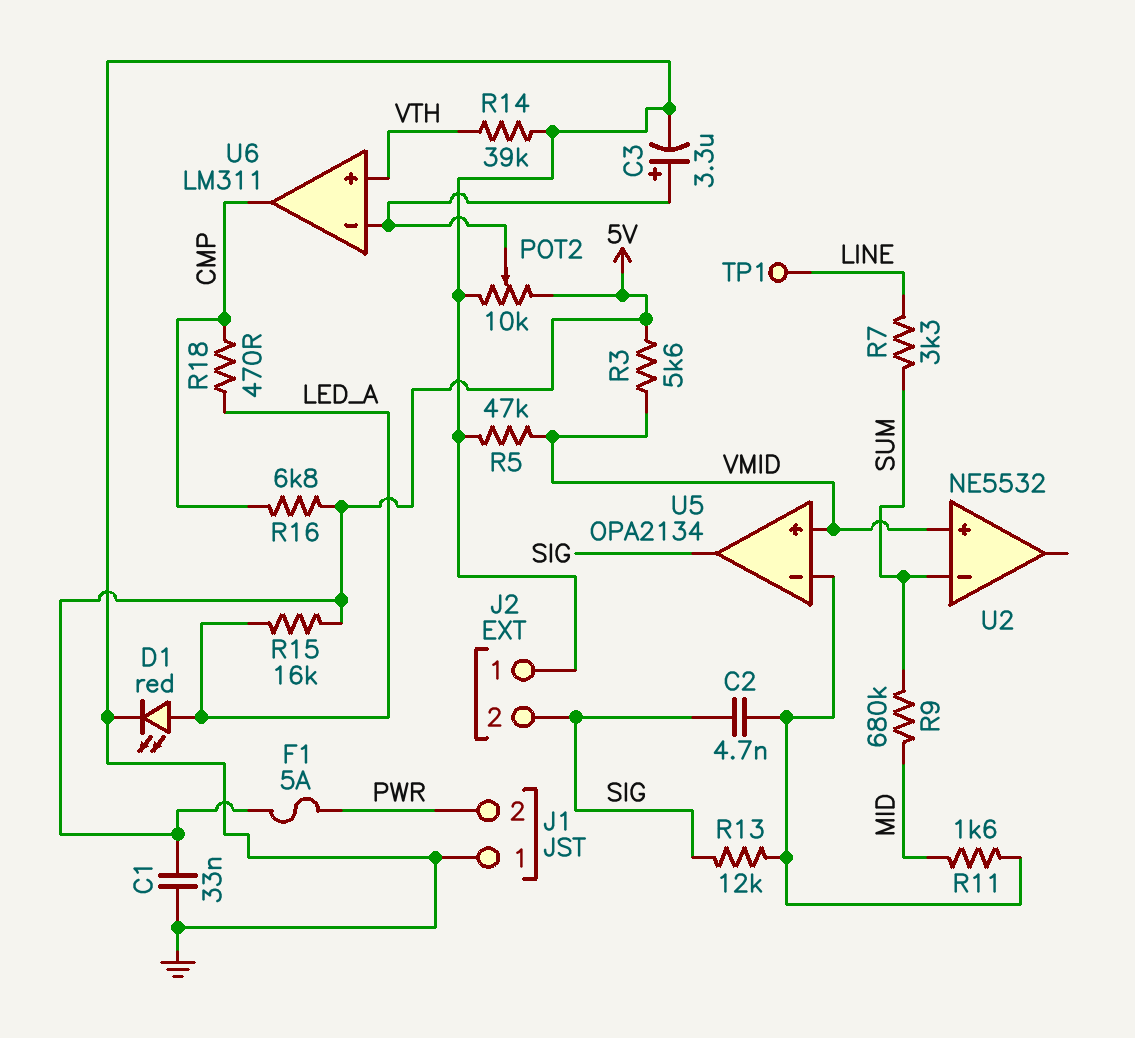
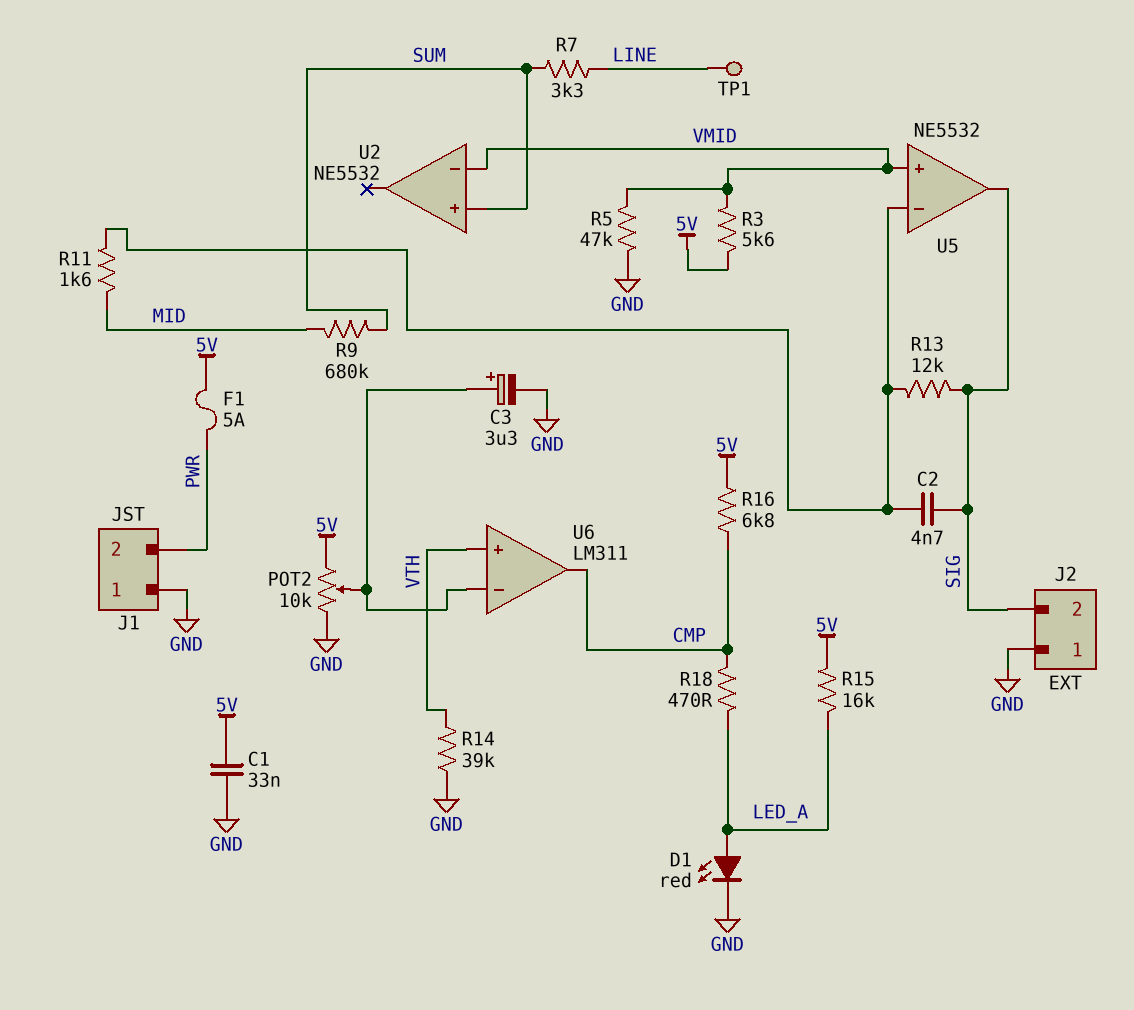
U2 pin in+: VMID -> SUM
U2 pin in-: SUM -> VMID
U5: OPA2134 -> NE5532

